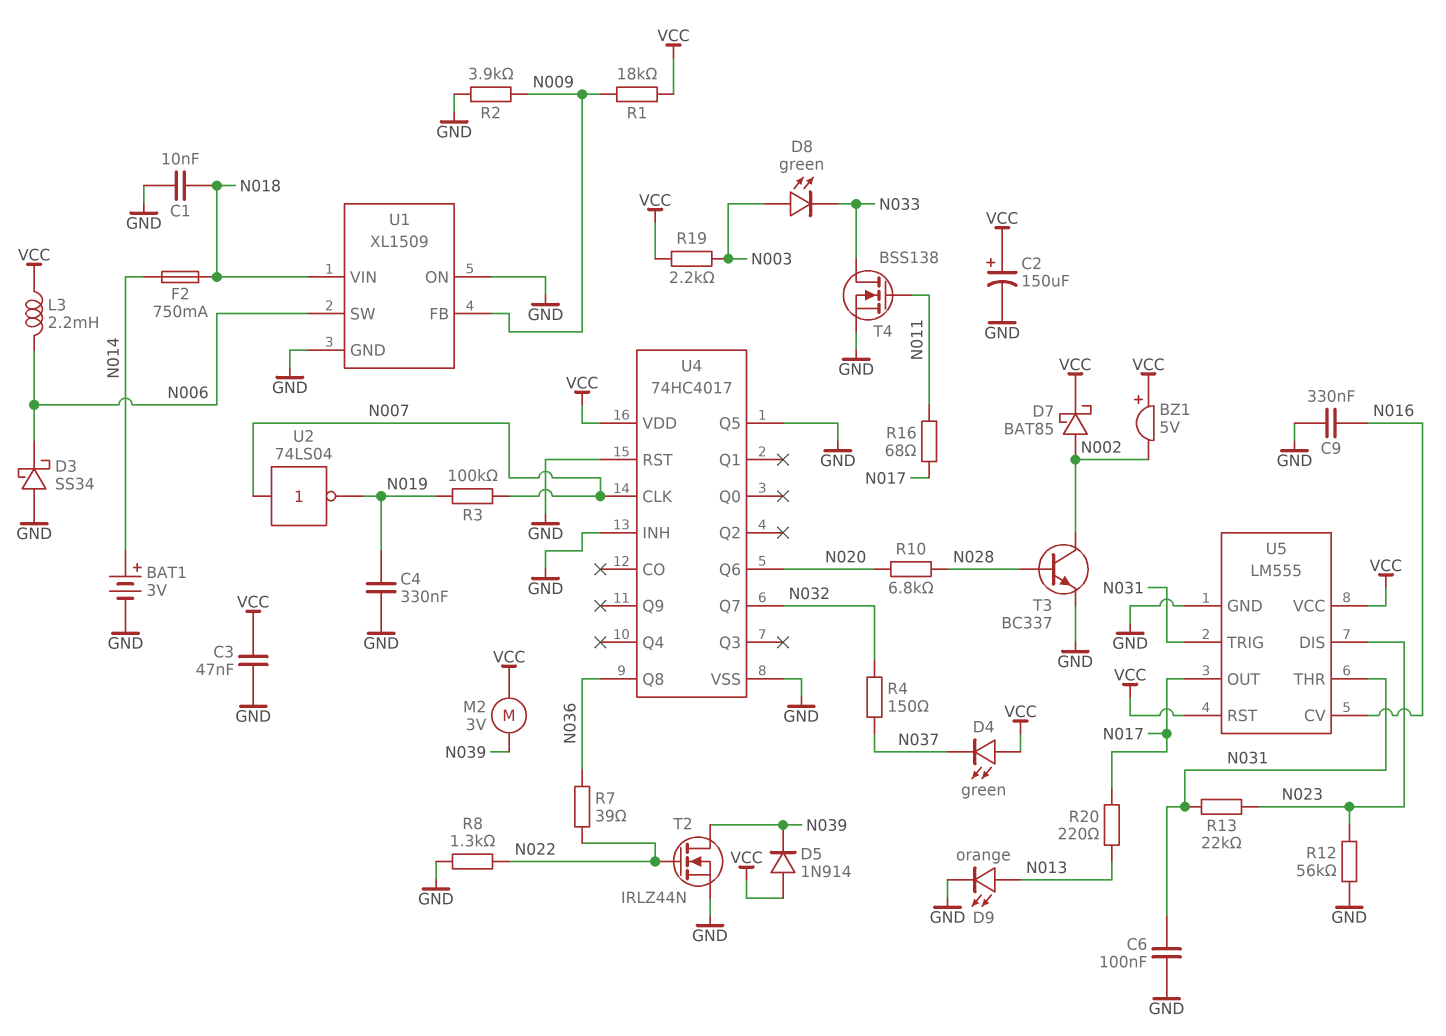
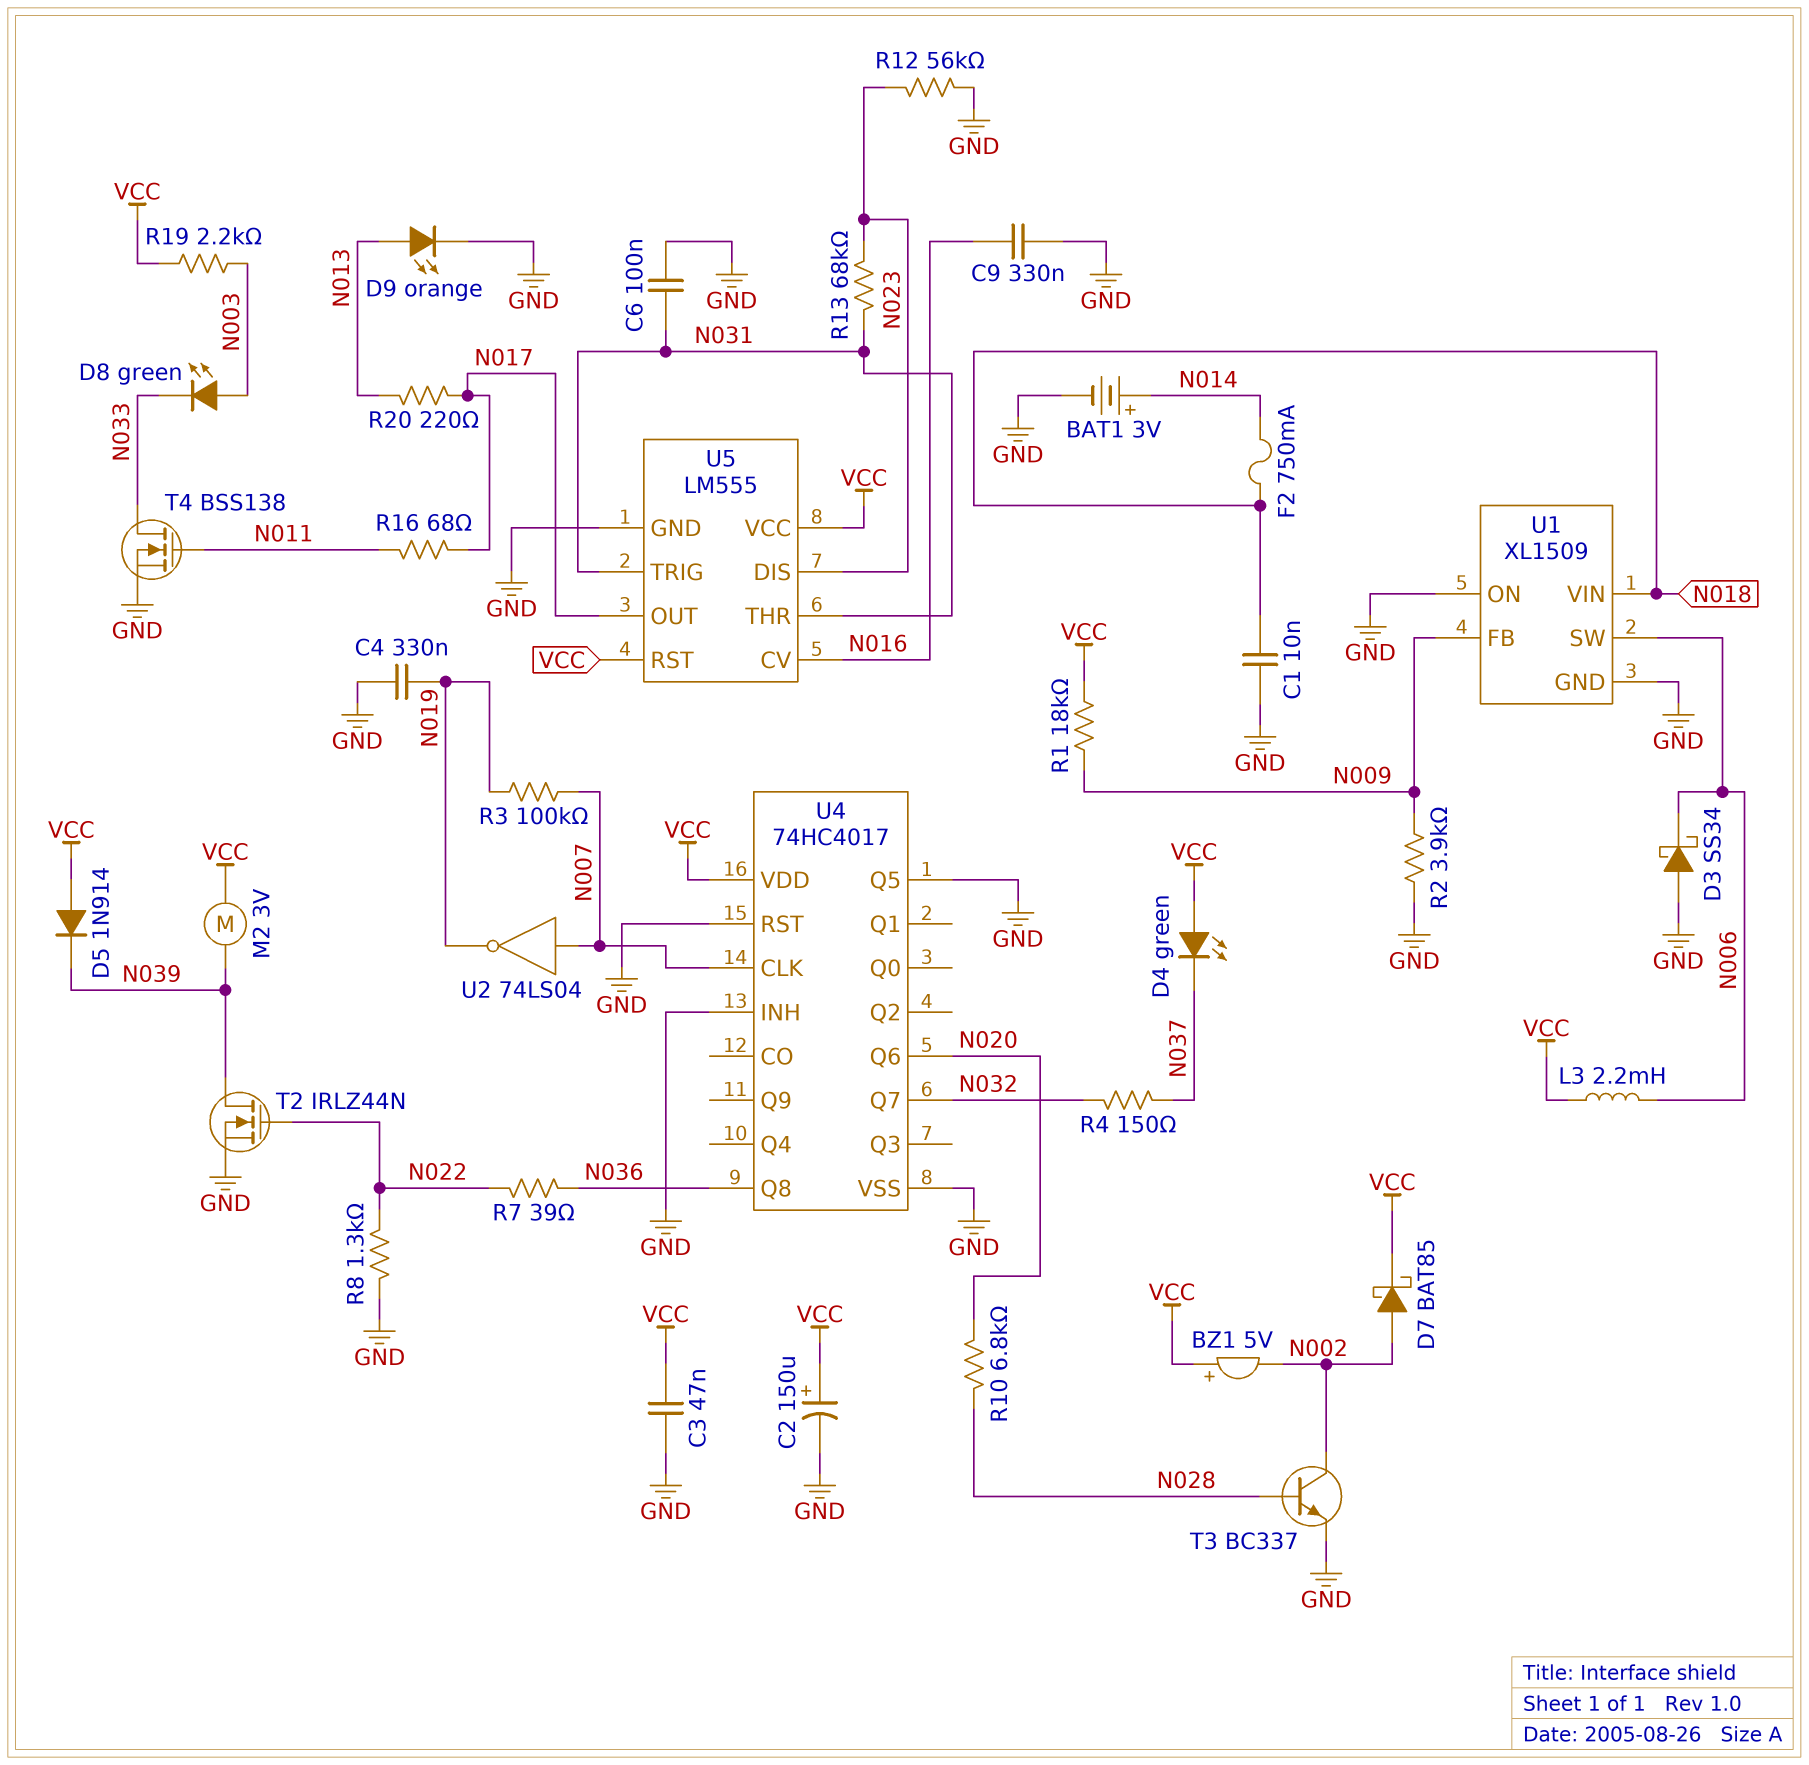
R13: 22k (N023, N031) -> 68k (N023, N031)

